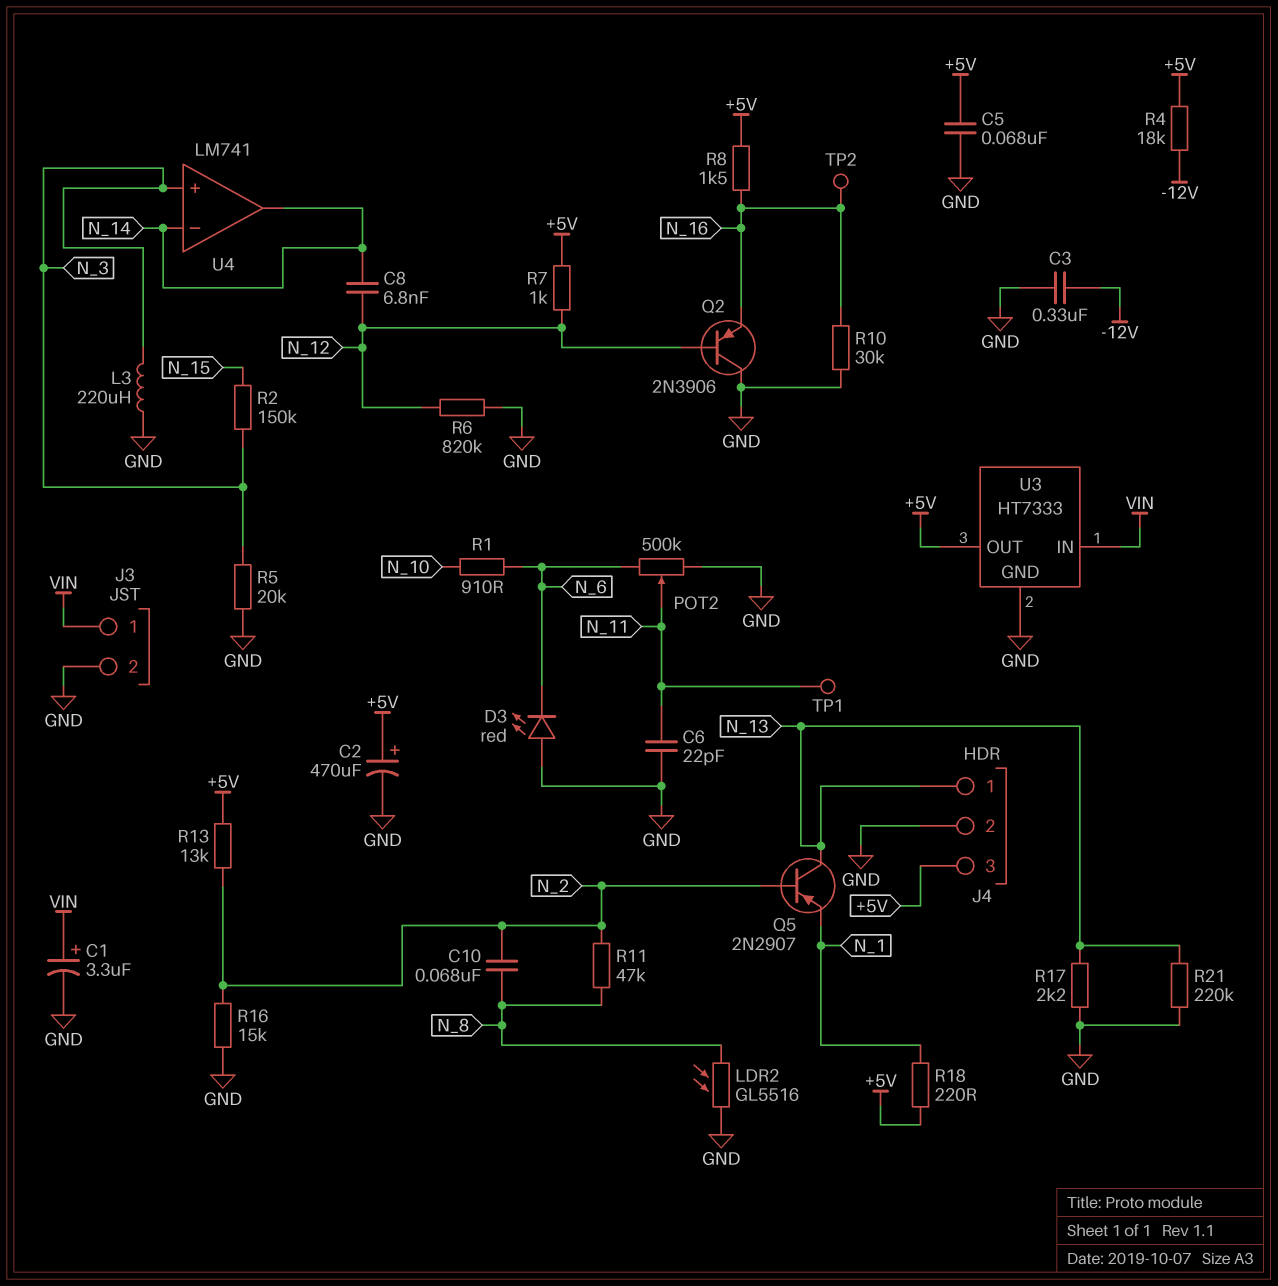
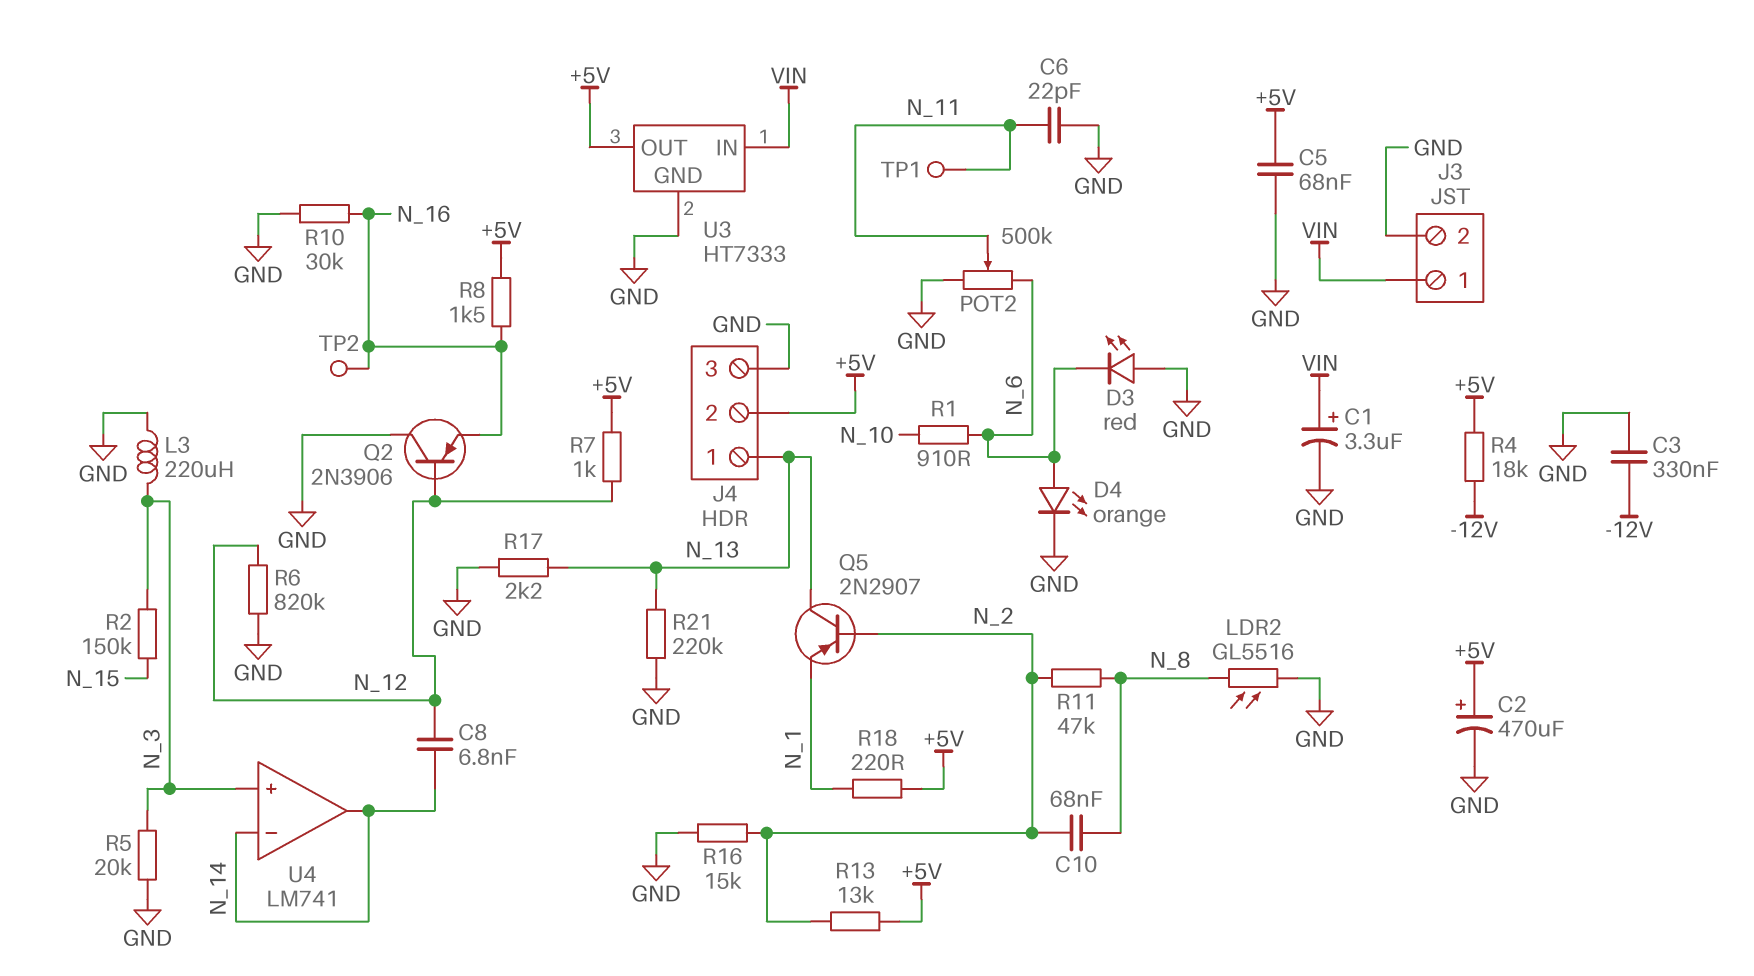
D4: none -> LED orange (A N_6, K GND)
J4 pin 2: GND -> +5V
J4 pin 3: +5V -> GND

